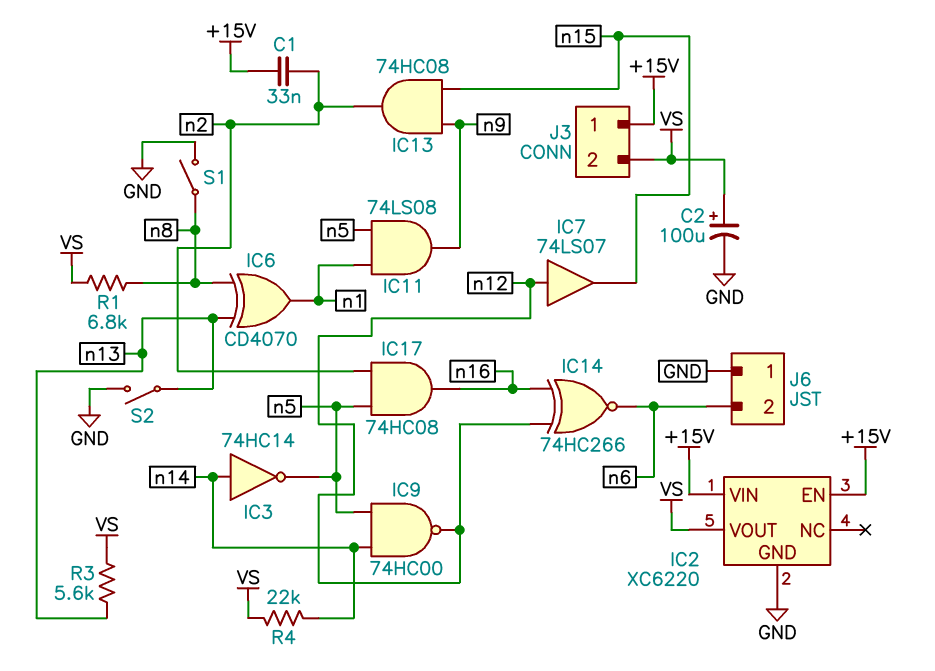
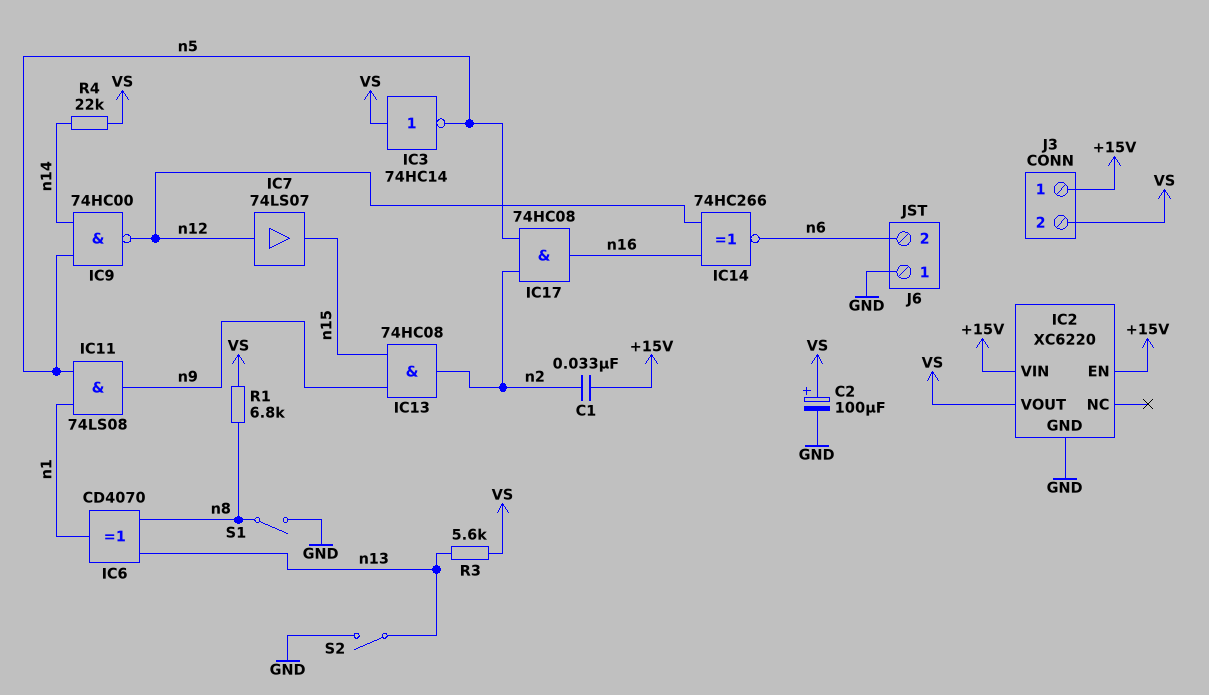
IC3: NOT 74HC14 (in n14, out n5) -> NOT 74HC14 (in VS, out n5)

